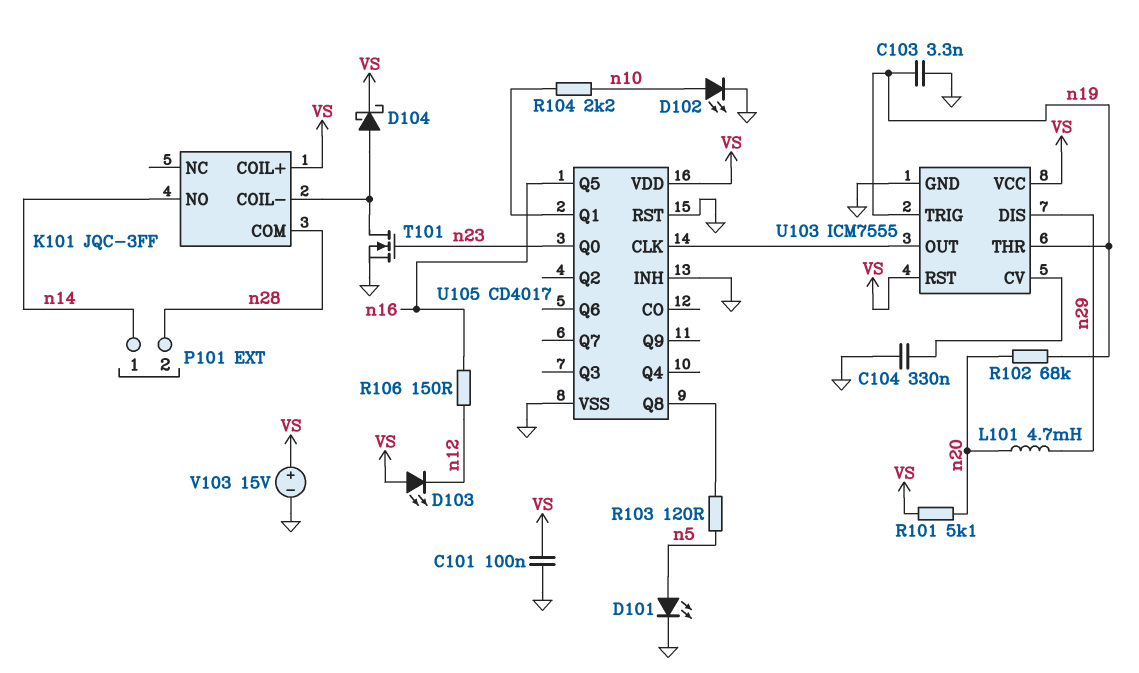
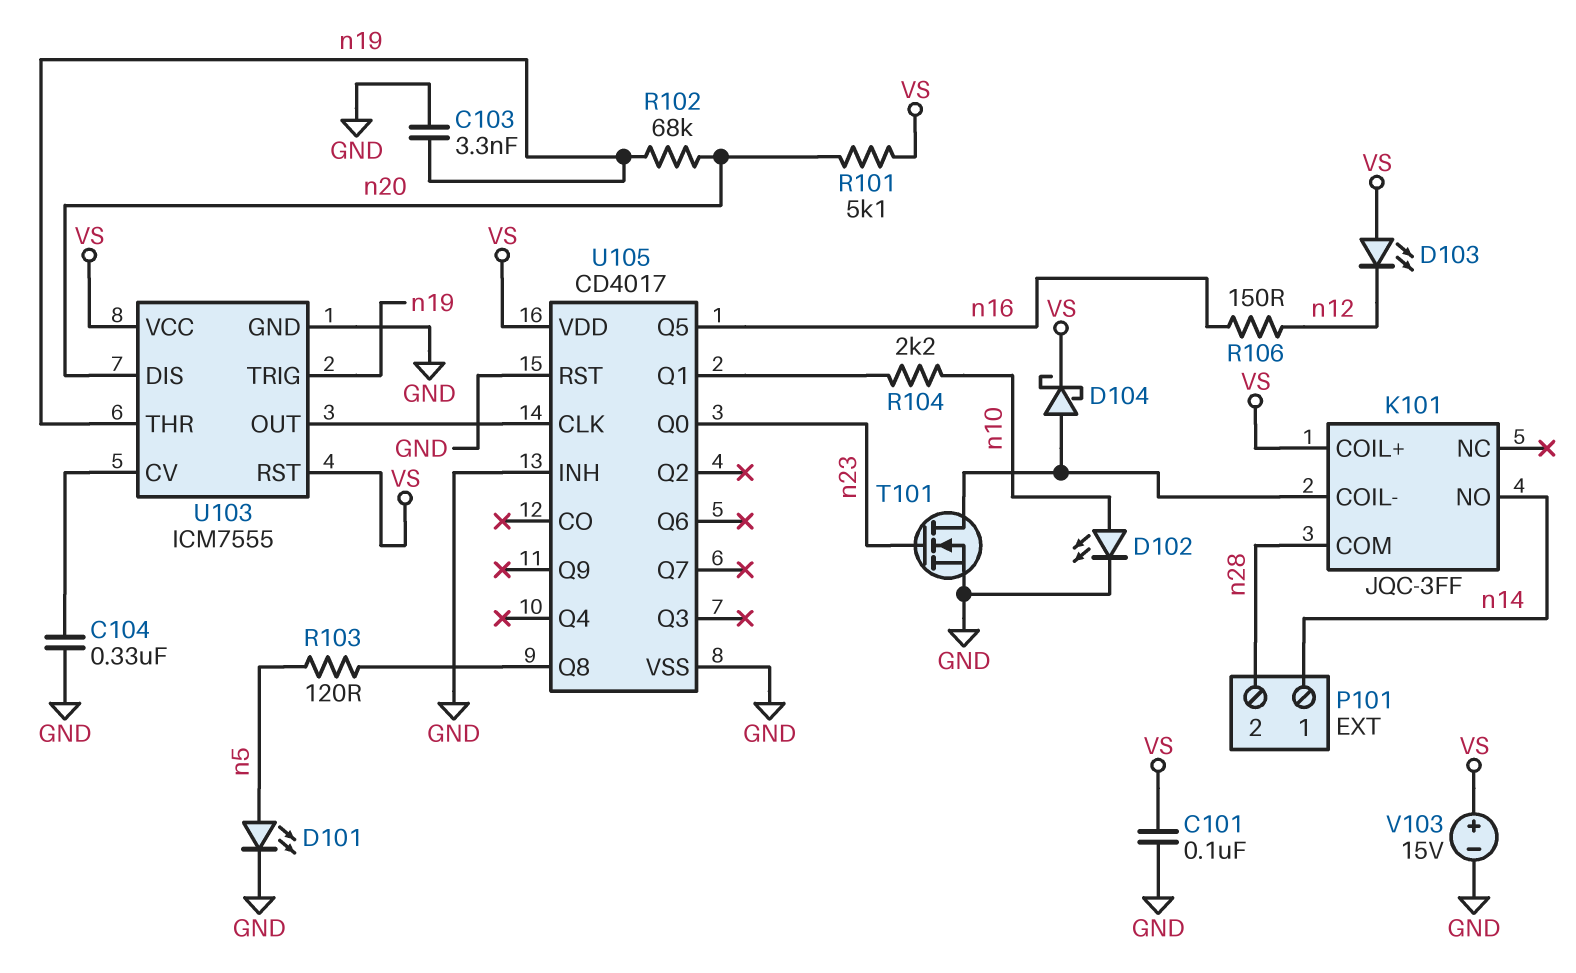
L101: 4.7mH (n20, n29) -> none
U103 pin DIS: n29 -> n20

